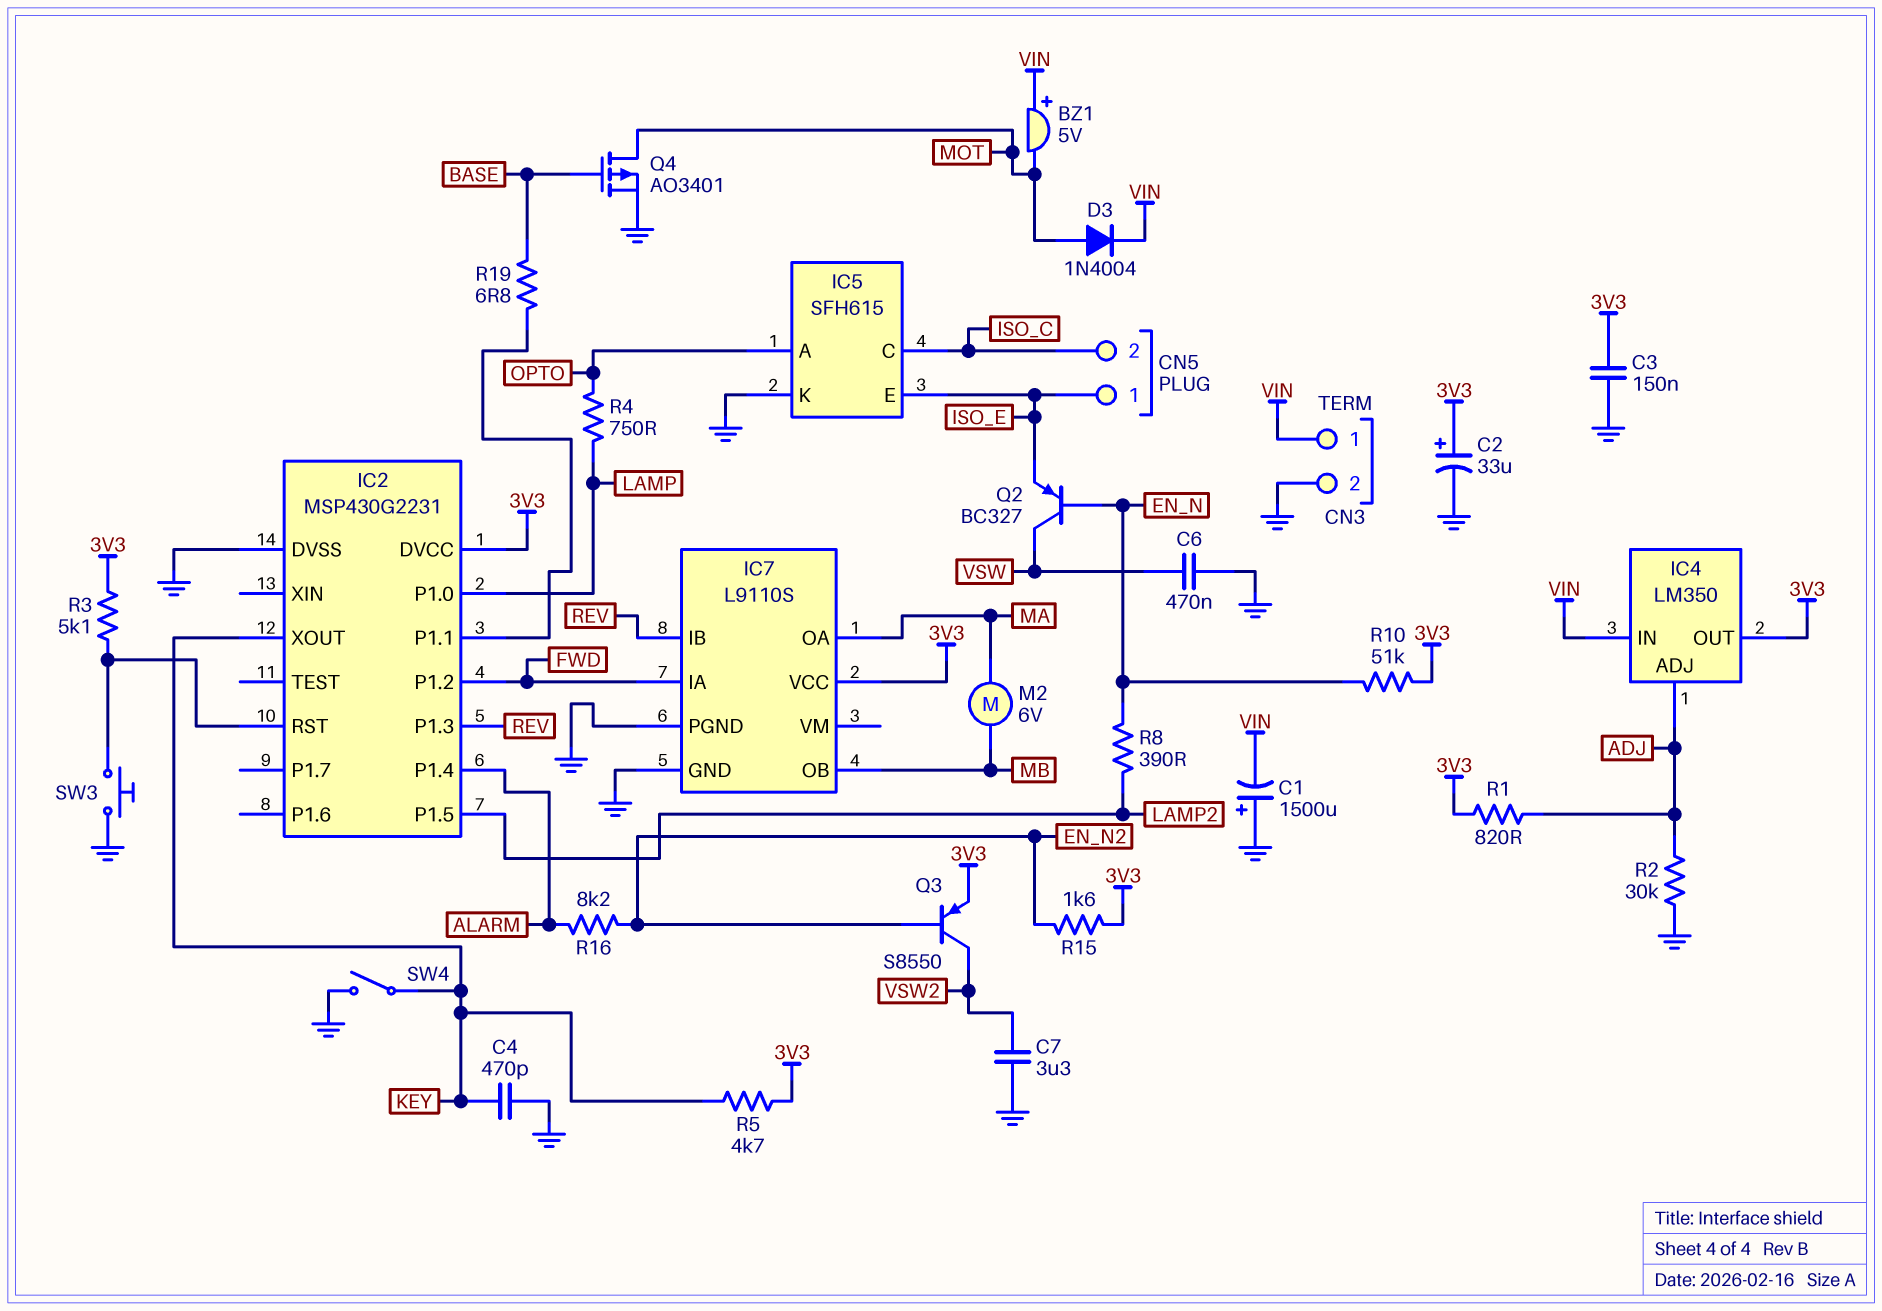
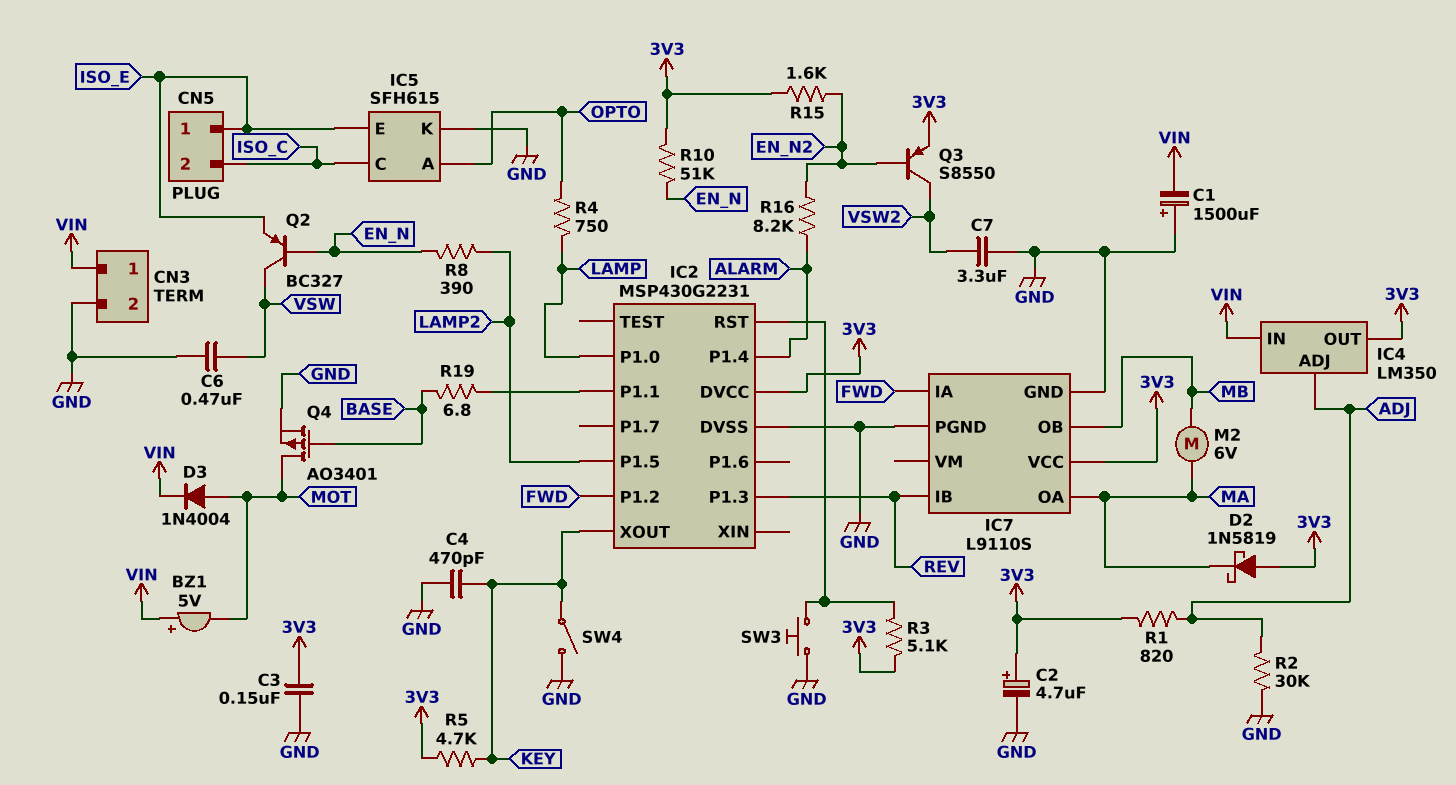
C2: 33uF (plus 3V3, minus GND) -> 4.7uF (plus 3V3, minus GND)
D2: none -> schottky 1N5819 (A 3V3, K MA)

